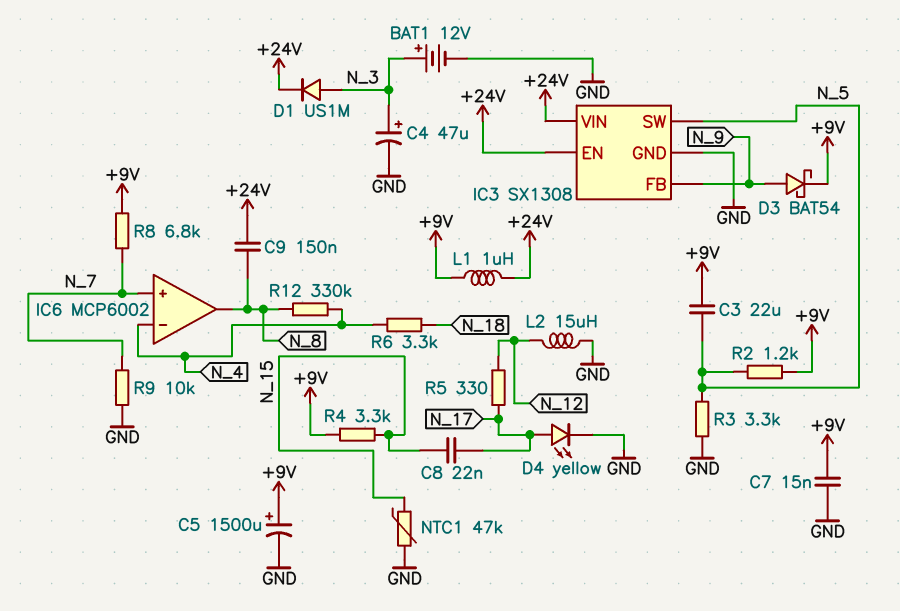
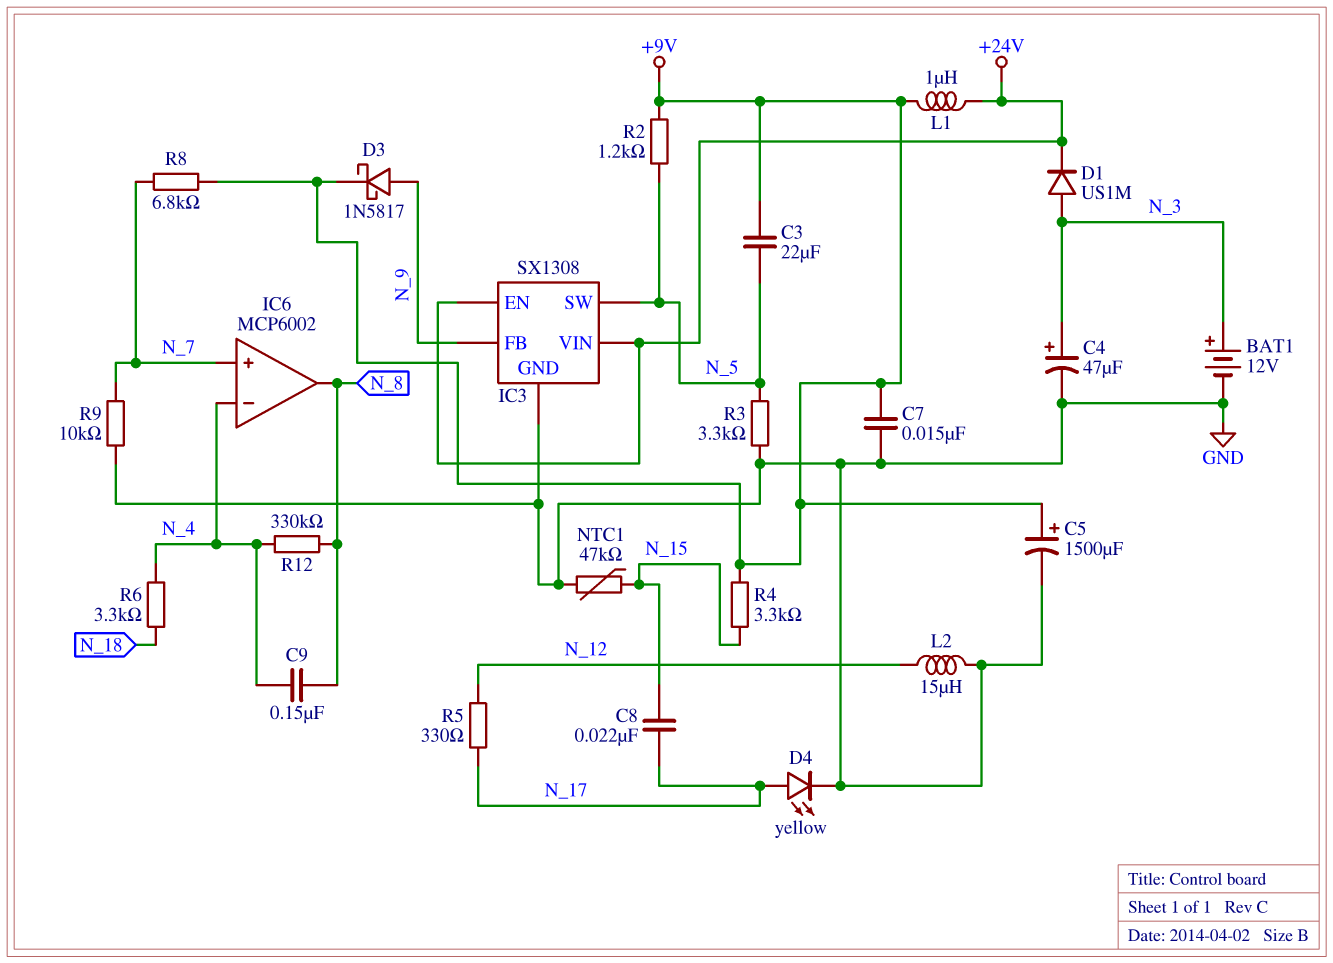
C9: 150nF (+24V, N_8) -> 150nF (N_4, N_8)
D3: schottky BAT54 (A N_9, K +9V) -> schottky 1N5817 (A N_9, K +9V)

